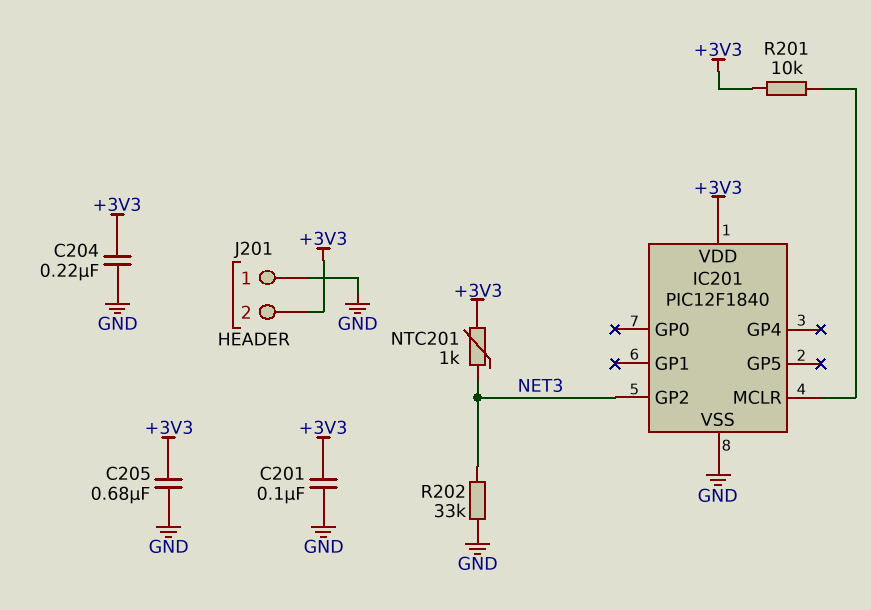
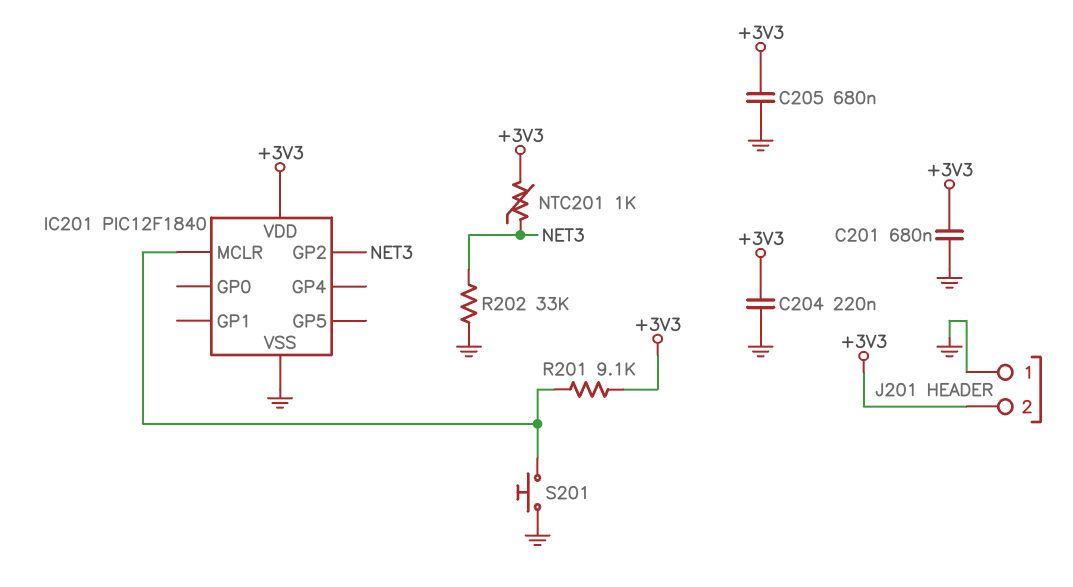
C201: 100nF (+3V3, GND) -> 680nF (+3V3, GND)
R201: 10k (+3V3, IC201/MCLR) -> 9.1k (+3V3, IC201/MCLR)
S201: none -> button (GND, IC201/MCLR)

